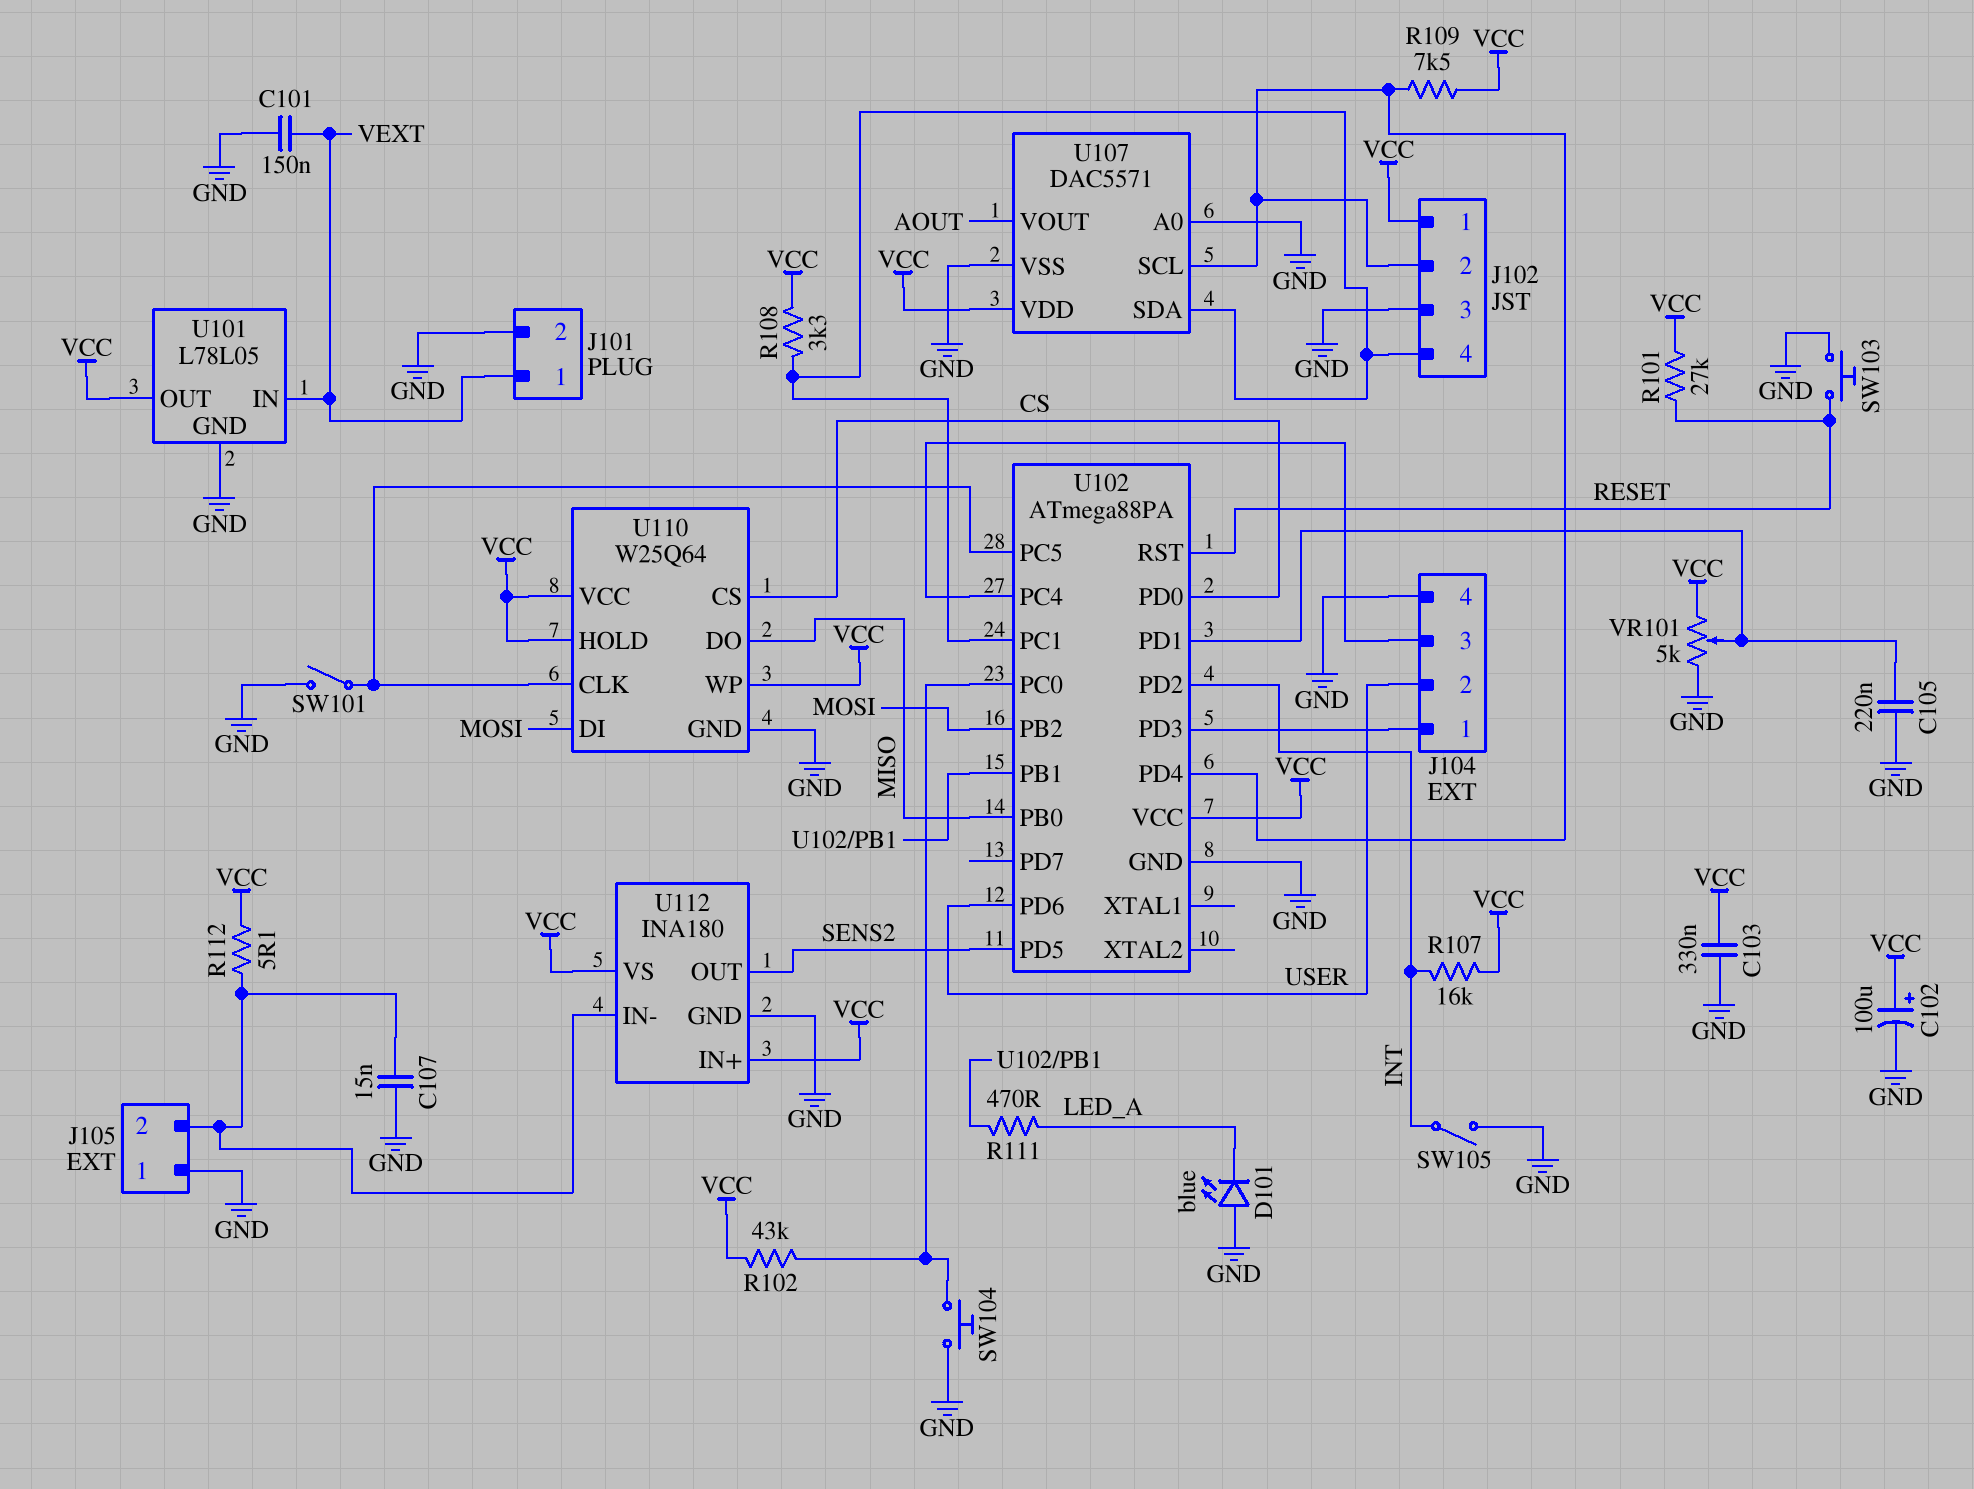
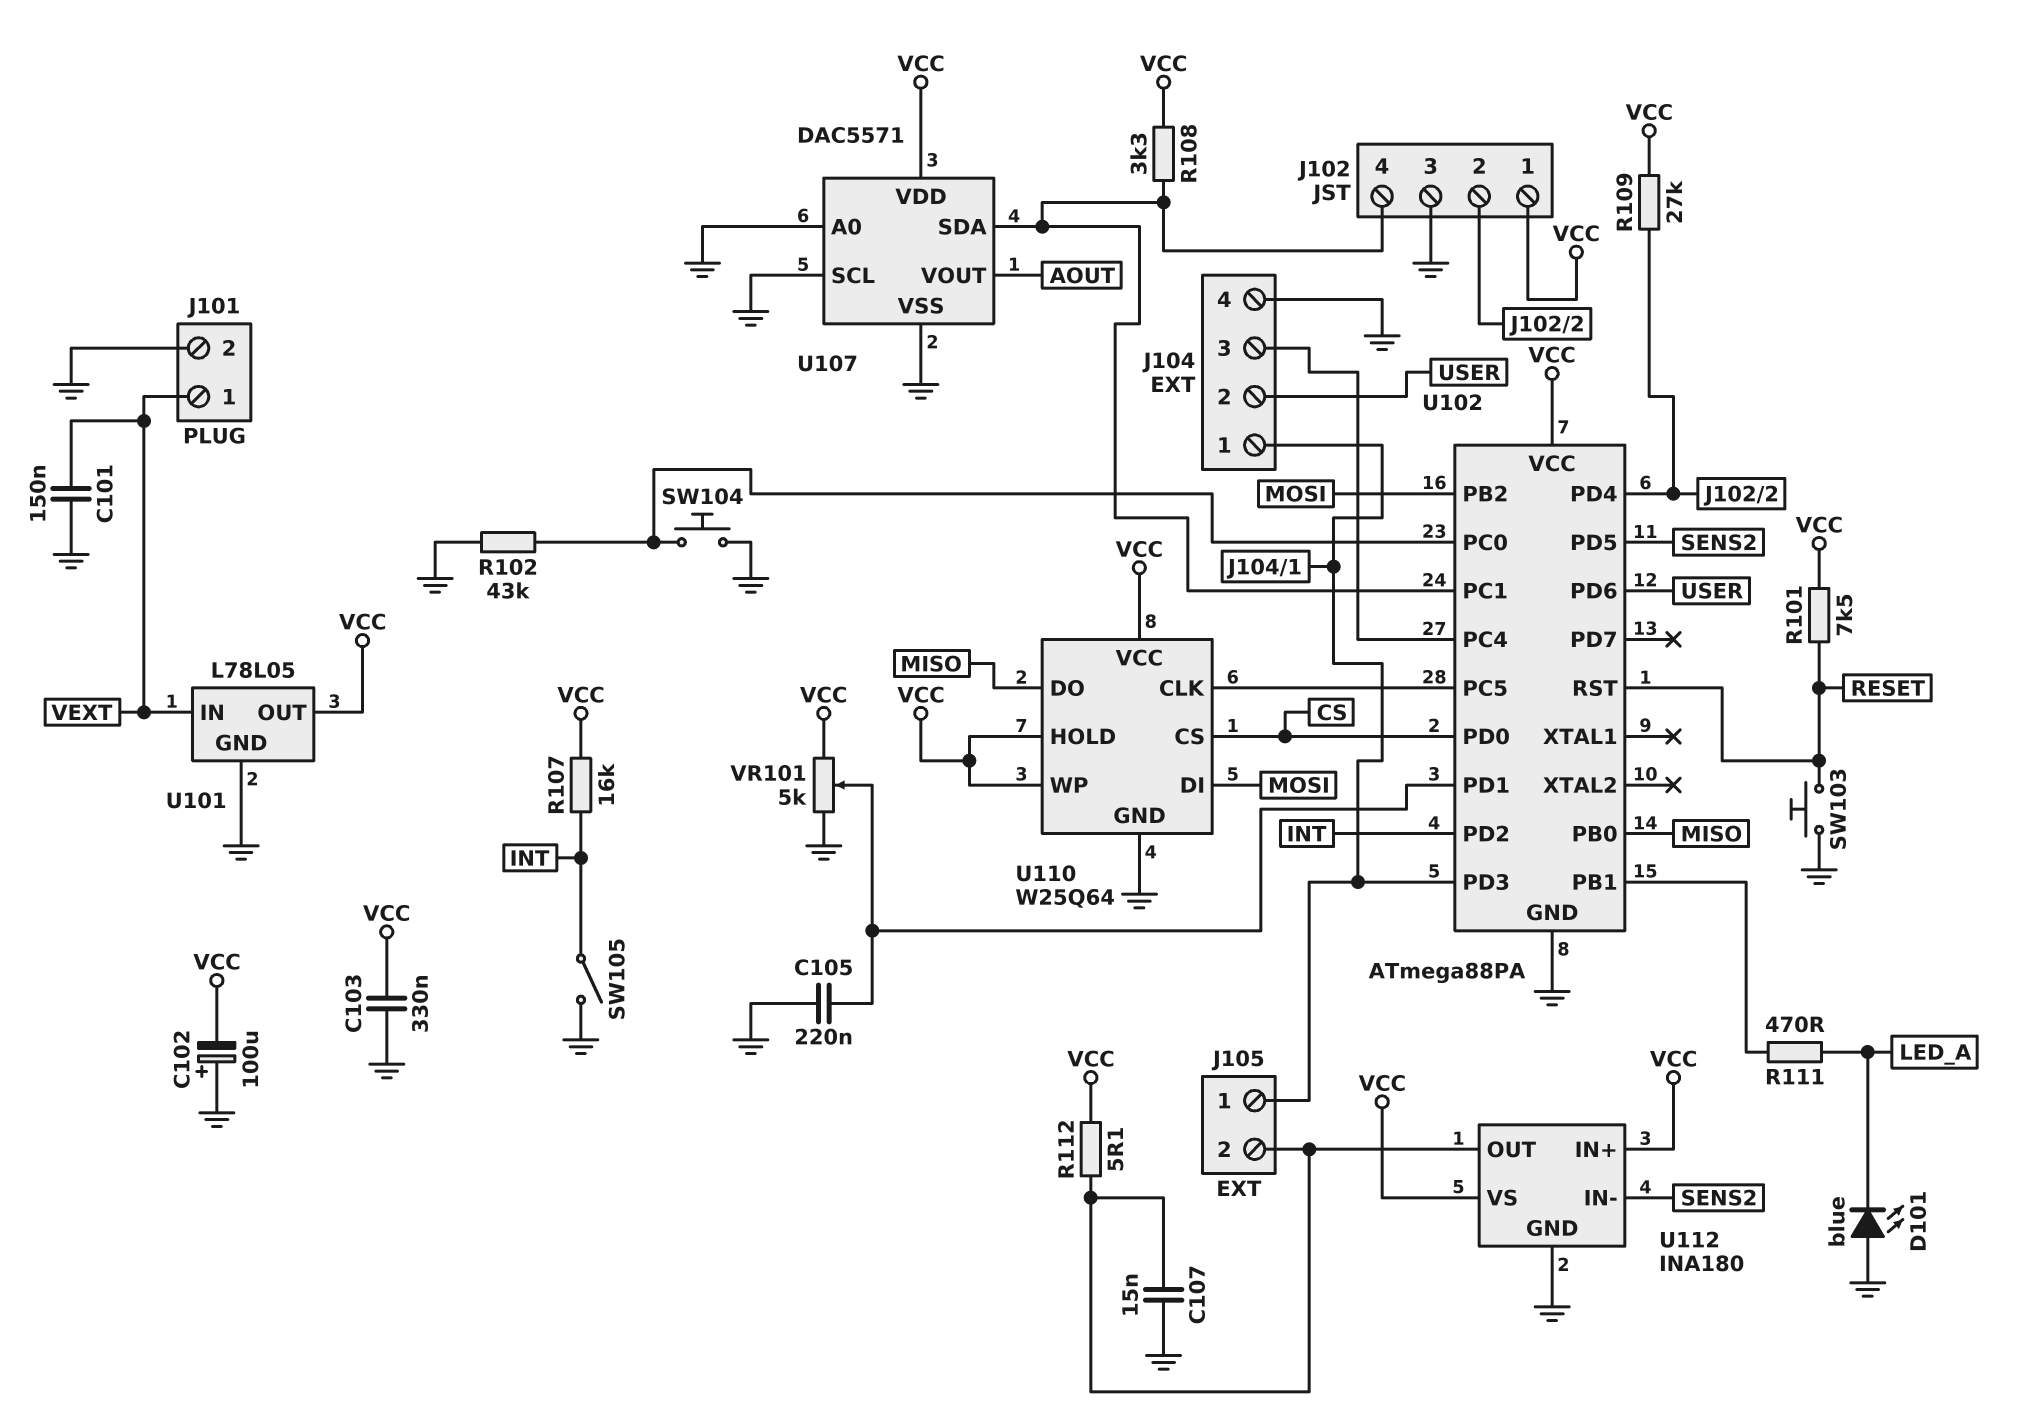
C102: 100uF (plus VCC, minus GND) -> 100uF (plus GND, minus VCC)
J105 pin 1: GND -> J104/1
R101: 27k (RESET, VCC) -> 7.5k (RESET, VCC)
R102: 43k (U102/PC0, VCC) -> 43k (GND, U102/PC0)
R109: 7.5k (J102/2, VCC) -> 27k (J102/2, VCC)
SW101: switch (GND, U102/PC5) -> none
U107 pin SCL: J102/2 -> GND
U112 pin IN-: J105/2 -> SENS2
U112 pin OUT: SENS2 -> J105/2

